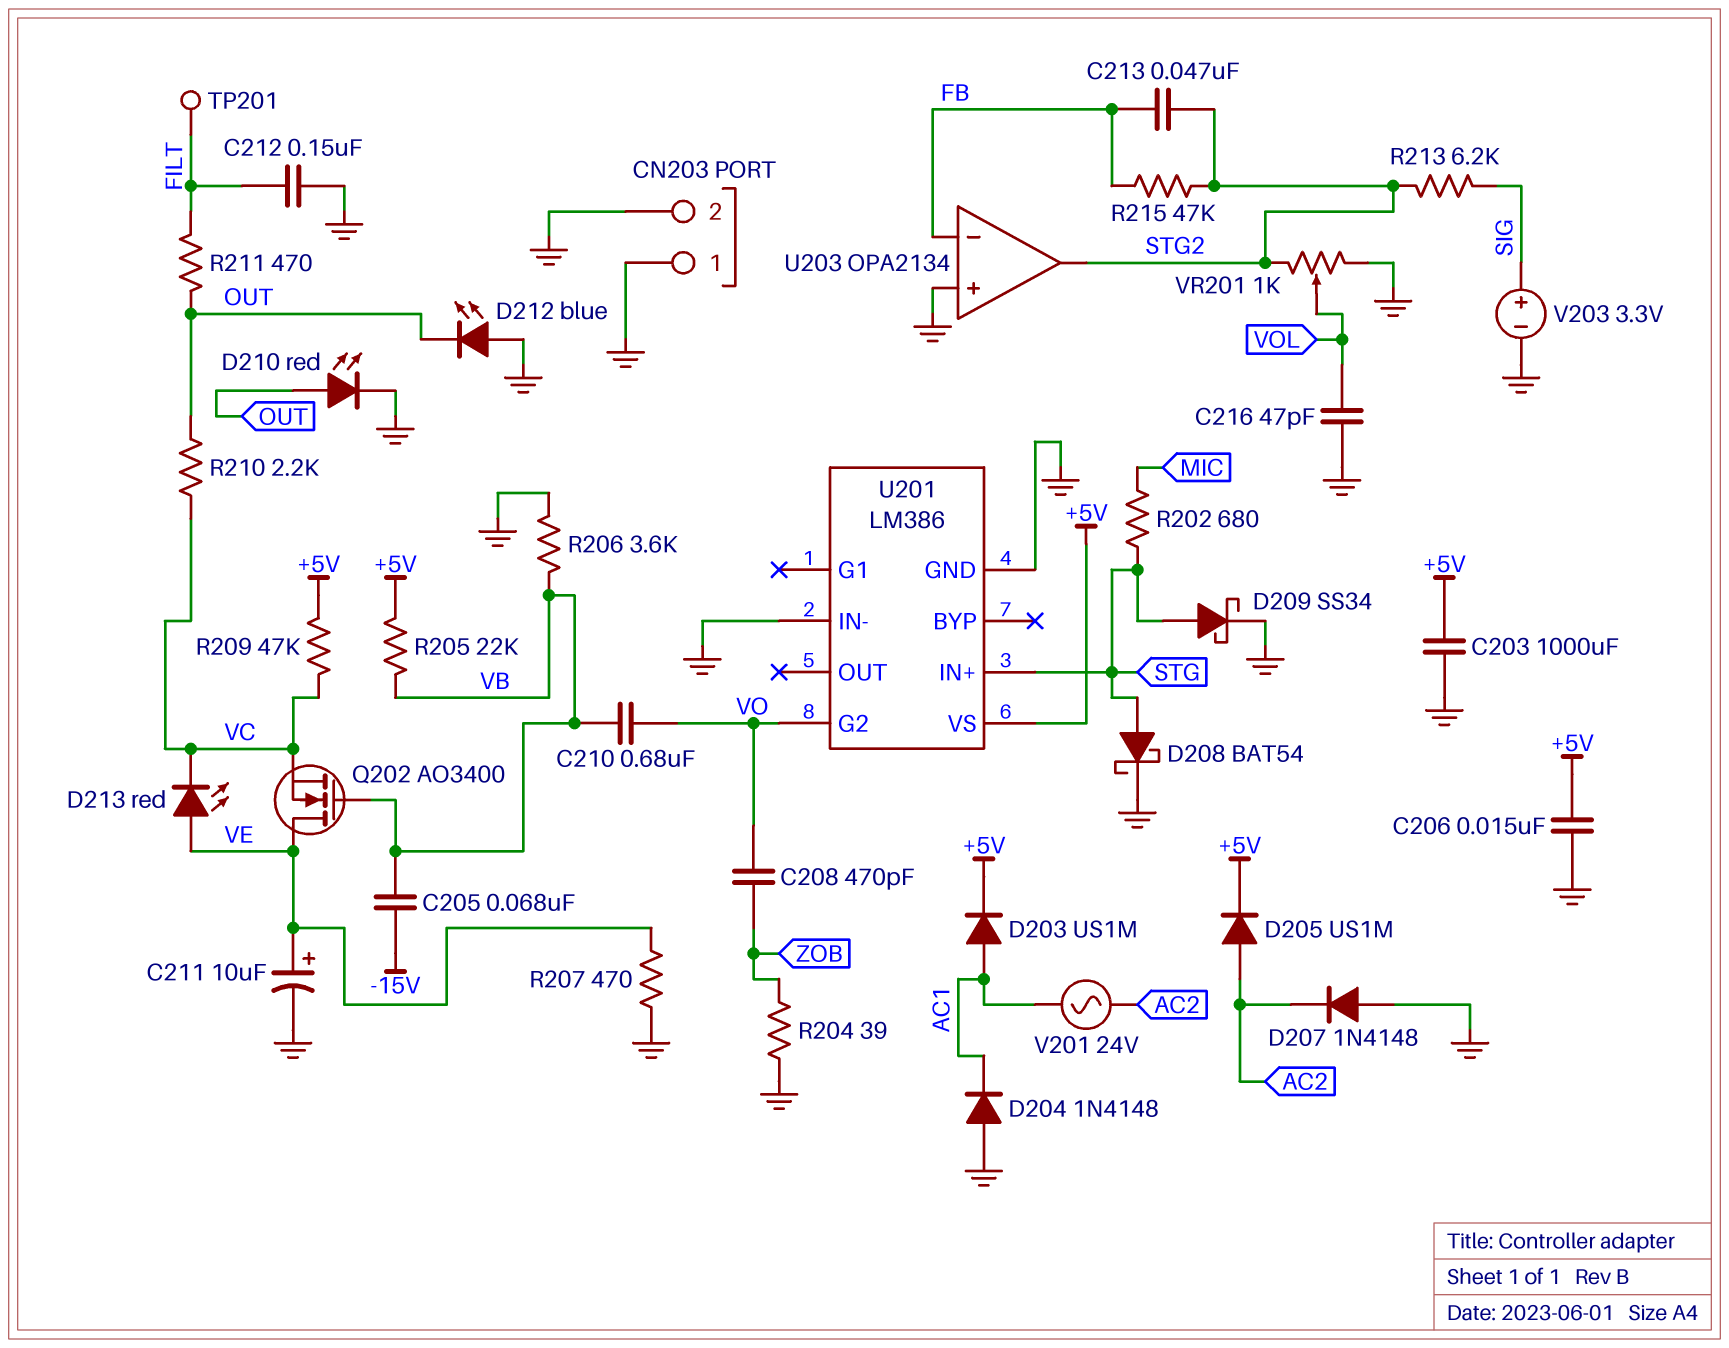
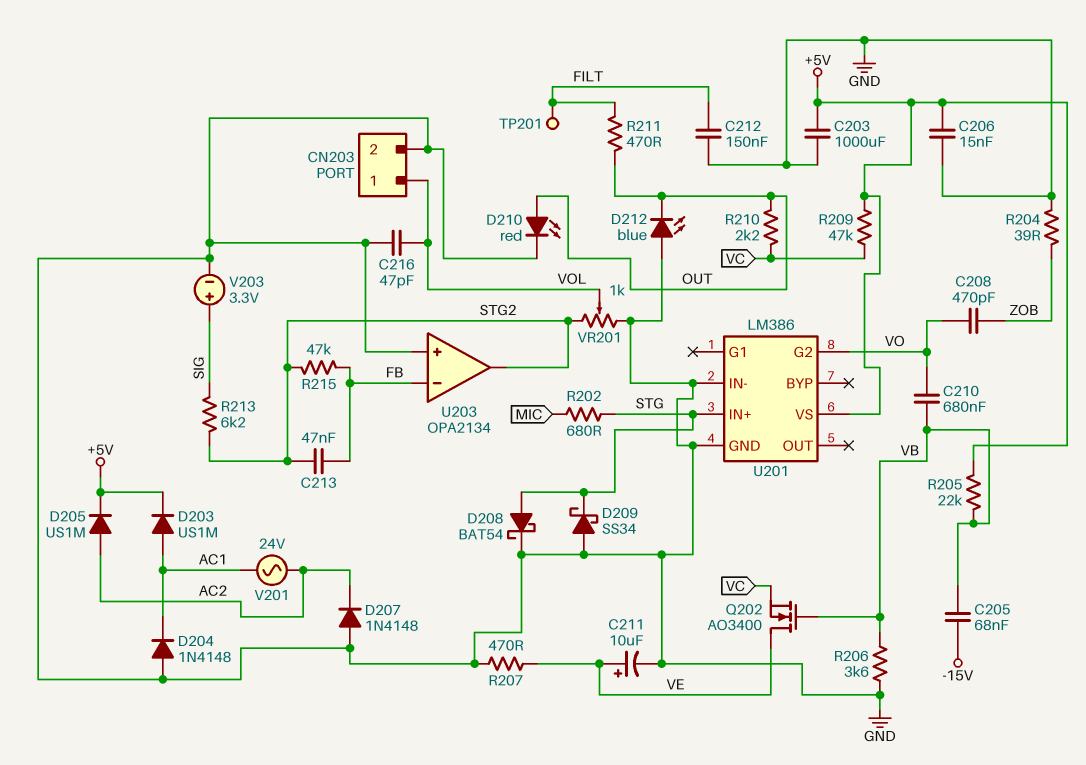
CN203 pin 1: GND -> VOL
D209: schottky SS34 (A STG, K GND) -> schottky SS34 (A GND, K STG)
D213: LED red (A VE, K VC) -> none

